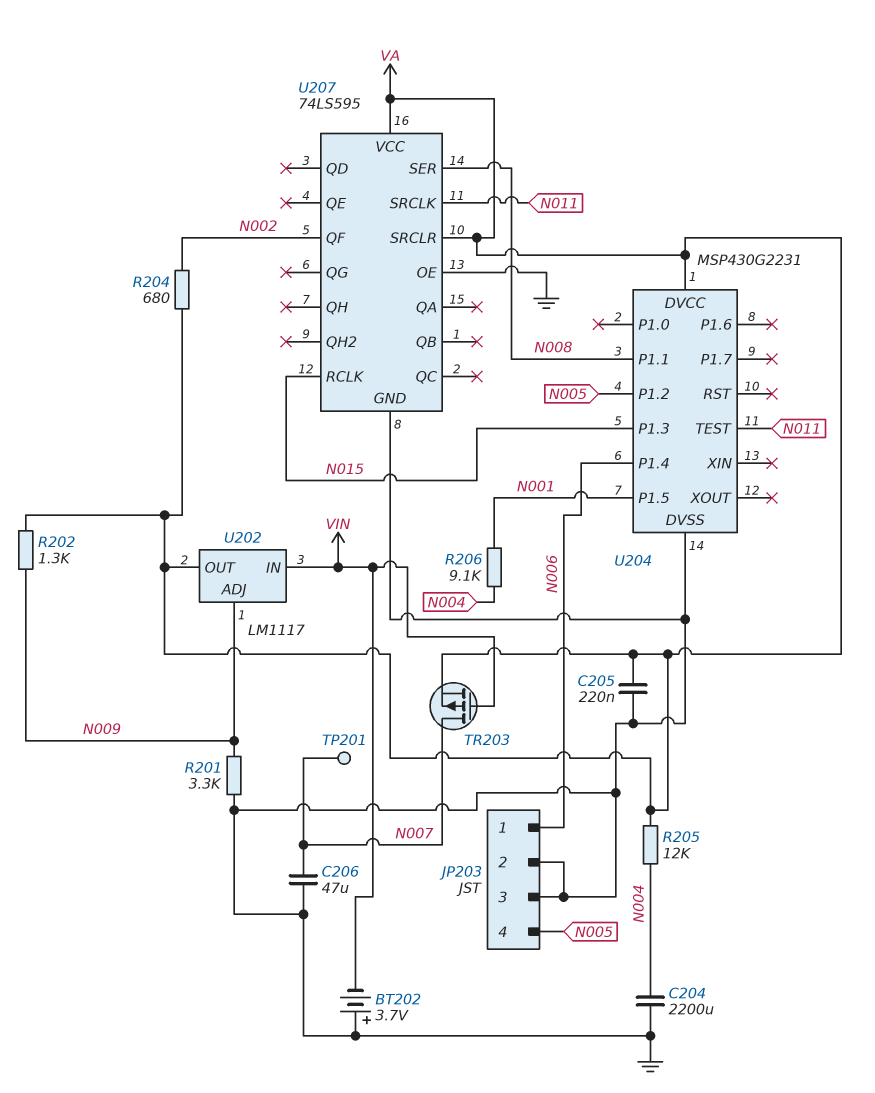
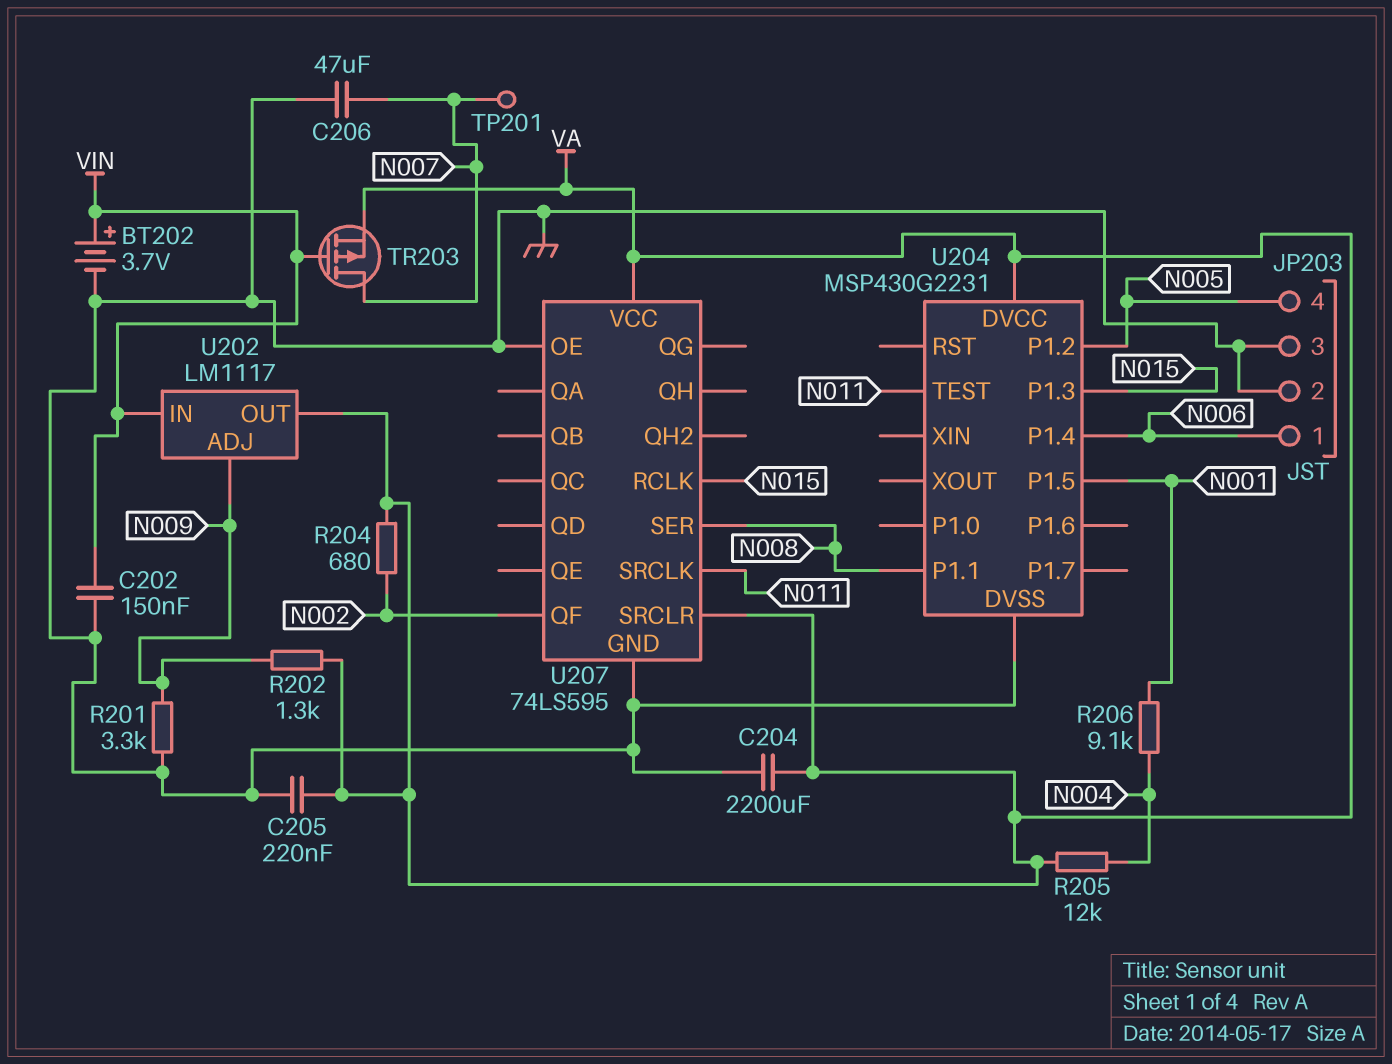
BT202: 3.7V (plus GND, minus VIN) -> 3.7V (plus VIN, minus GND)
C202: none -> 150nF (GND, VIN)
C204: 2200uF (GND, N004) -> 2200uF (GND, VA)

